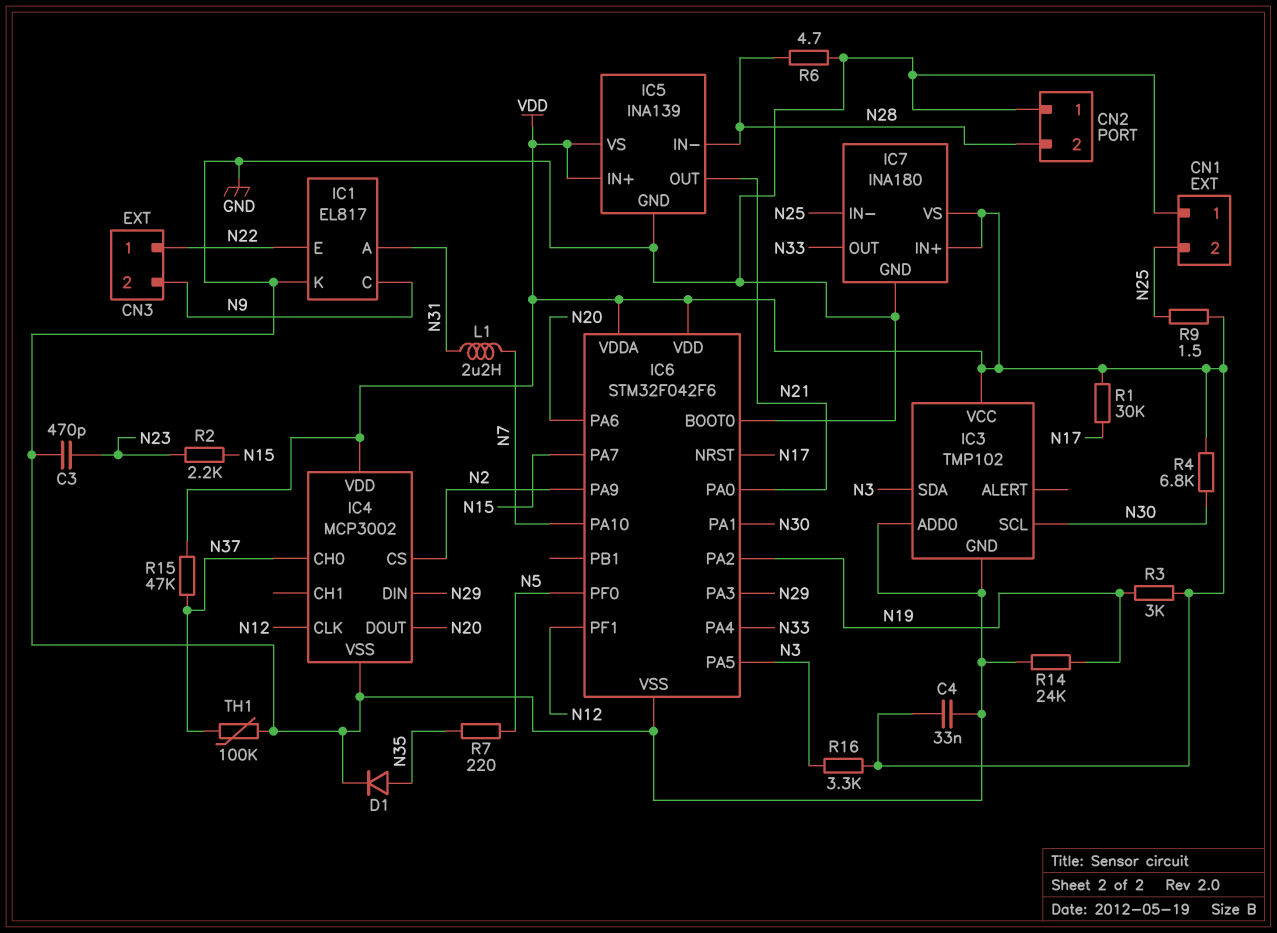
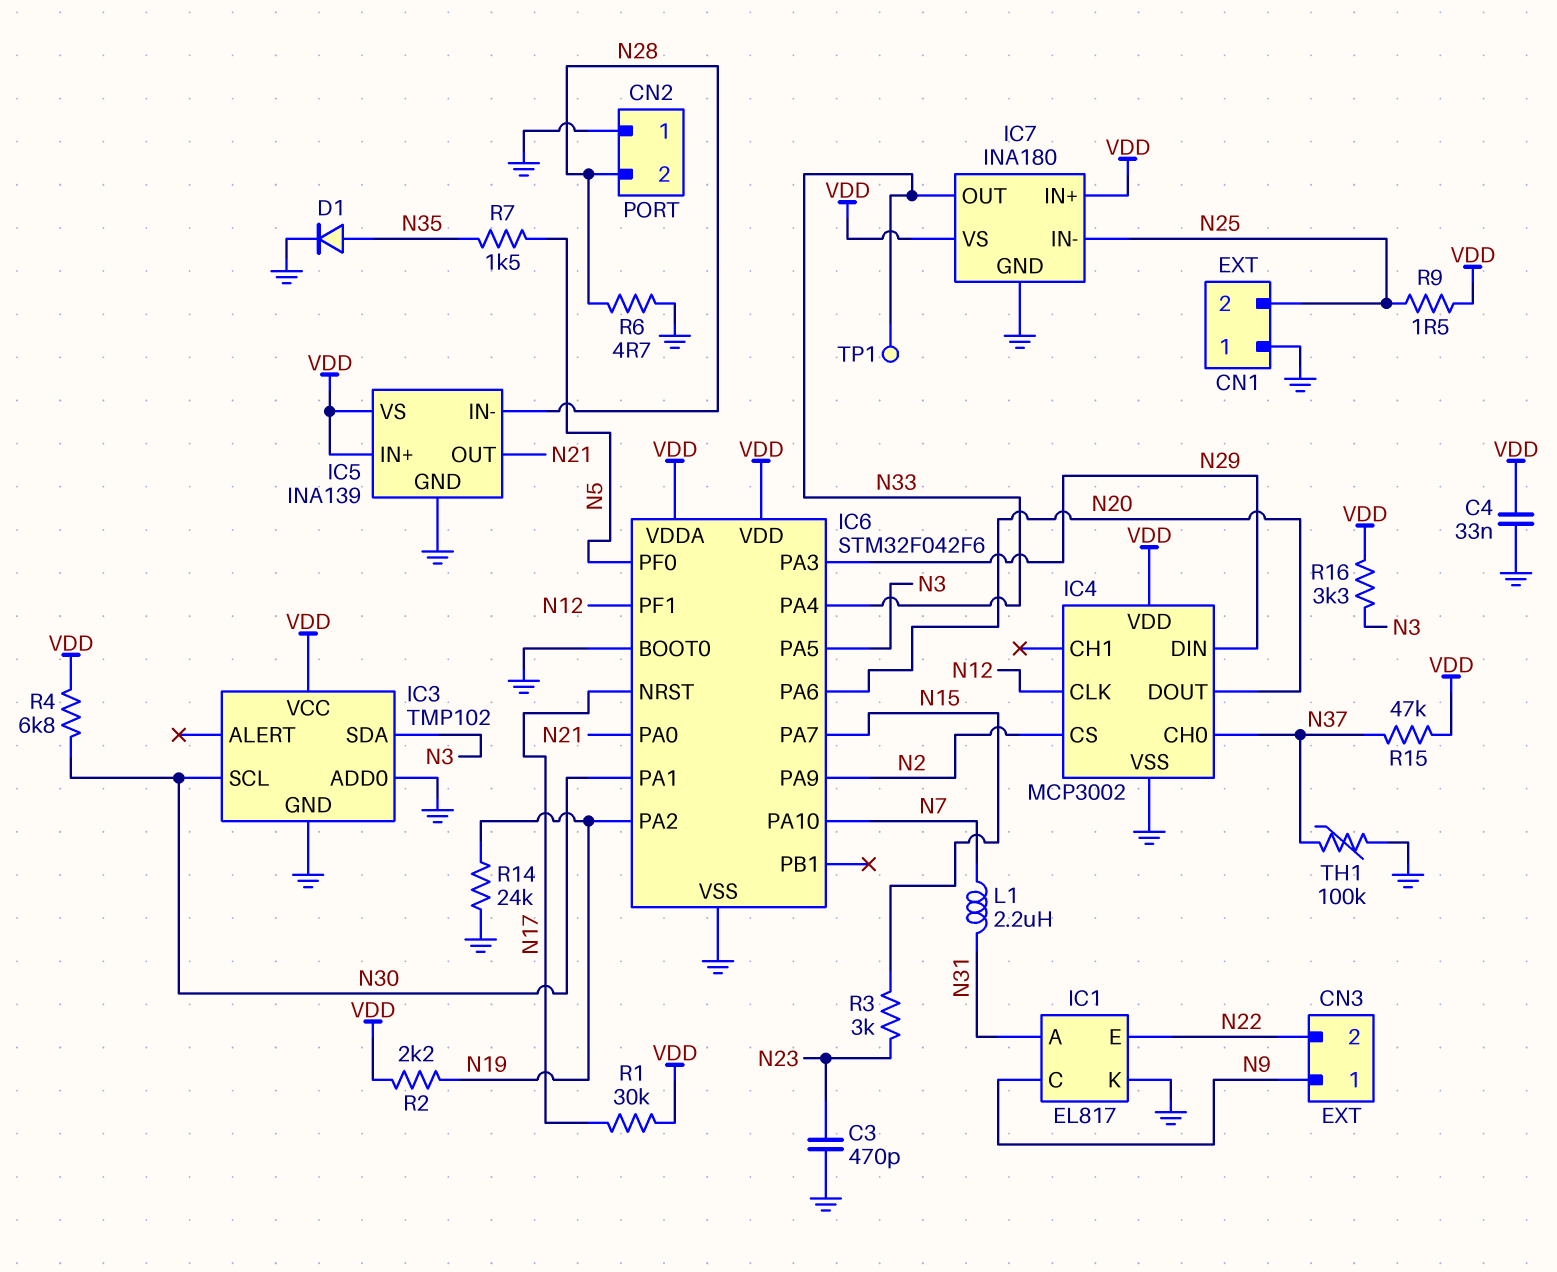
CN3 pin 1: N22 -> N9
CN3 pin 2: N9 -> N22
R2: 2.2k (N15, N23) -> 2.2k (N19, VDD)
R3: 3k (N19, VDD) -> 3k (N15, N23)
R7: 220 (N5, N35) -> 1.5k (N5, N35)
TP1: none -> test point (N33)

